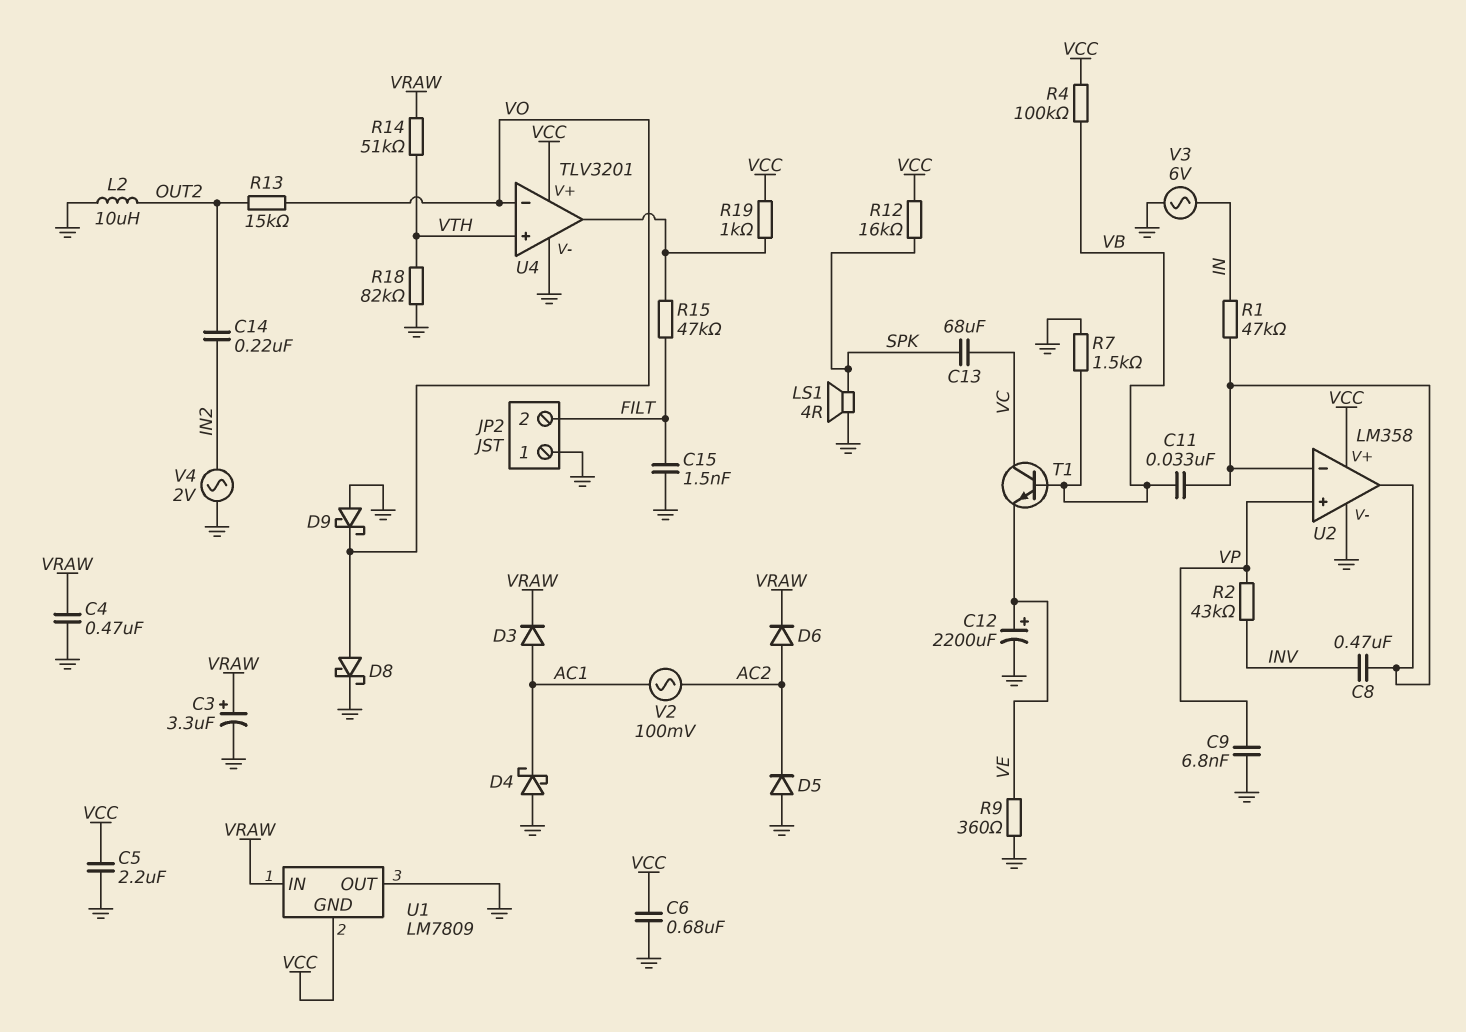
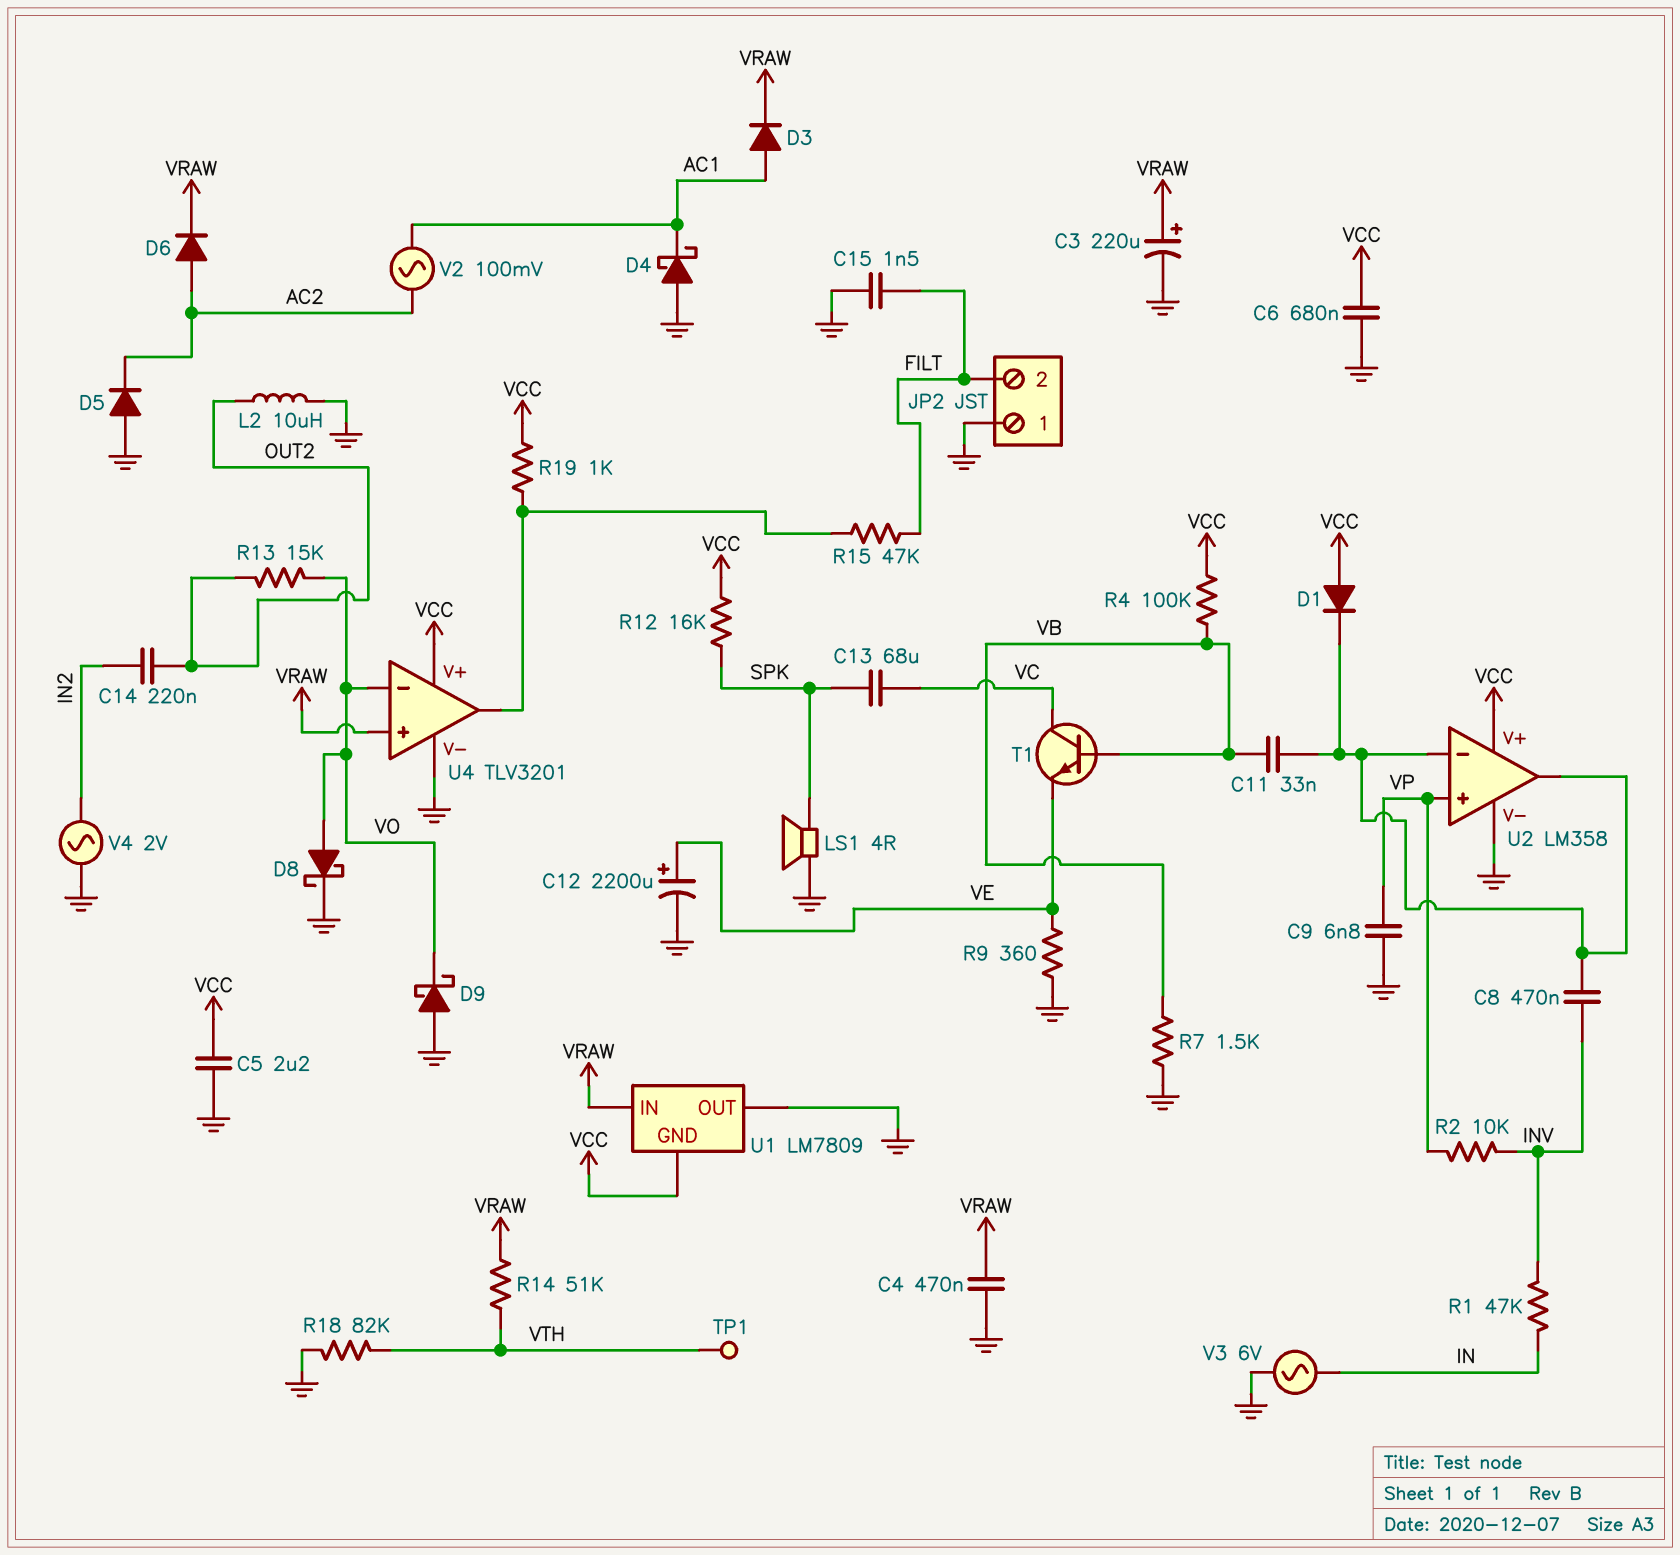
C3: 3.3uF (plus VRAW, minus GND) -> 220uF (plus VRAW, minus GND)
D1: none -> diode (A VCC, K U2/in-)
R1: 47k (IN, U2/in-) -> 47k (IN, INV)
R2: 43k (INV, VP) -> 10k (INV, VP)
TP1: none -> test point (VTH)
U4 pin in+: VTH -> VRAW

